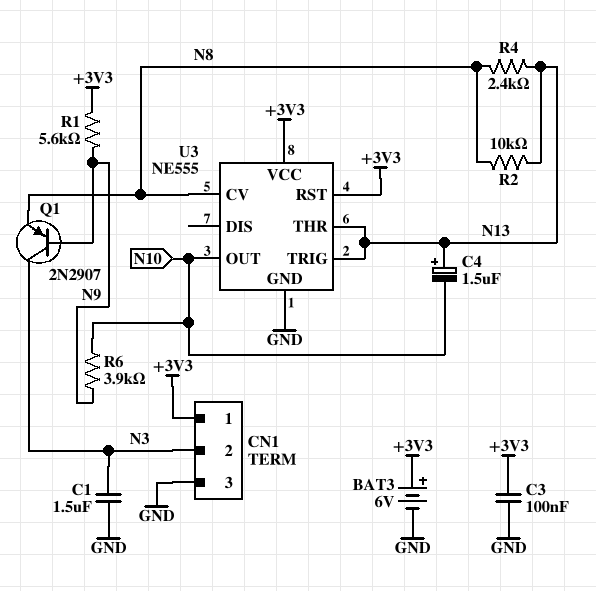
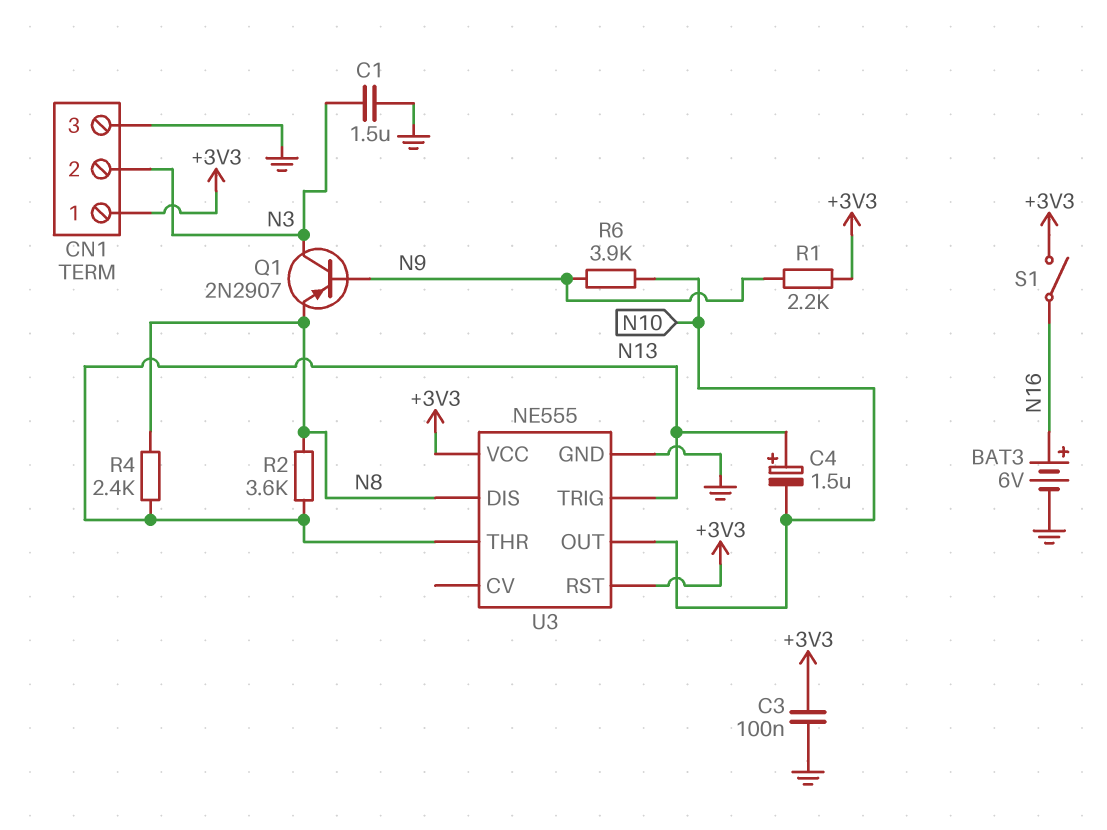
BAT3: 6V (plus +3V3, minus GND) -> 6V (plus N16, minus GND)
R1: 5.6k (+3V3, N9) -> 2.2k (+3V3, N9)
R2: 10k (N8, N13) -> 3.6k (N8, N13)
S1: none -> switch (+3V3, N16)
U3 pin CV: N8 -> none
U3 pin DIS: none -> N8

